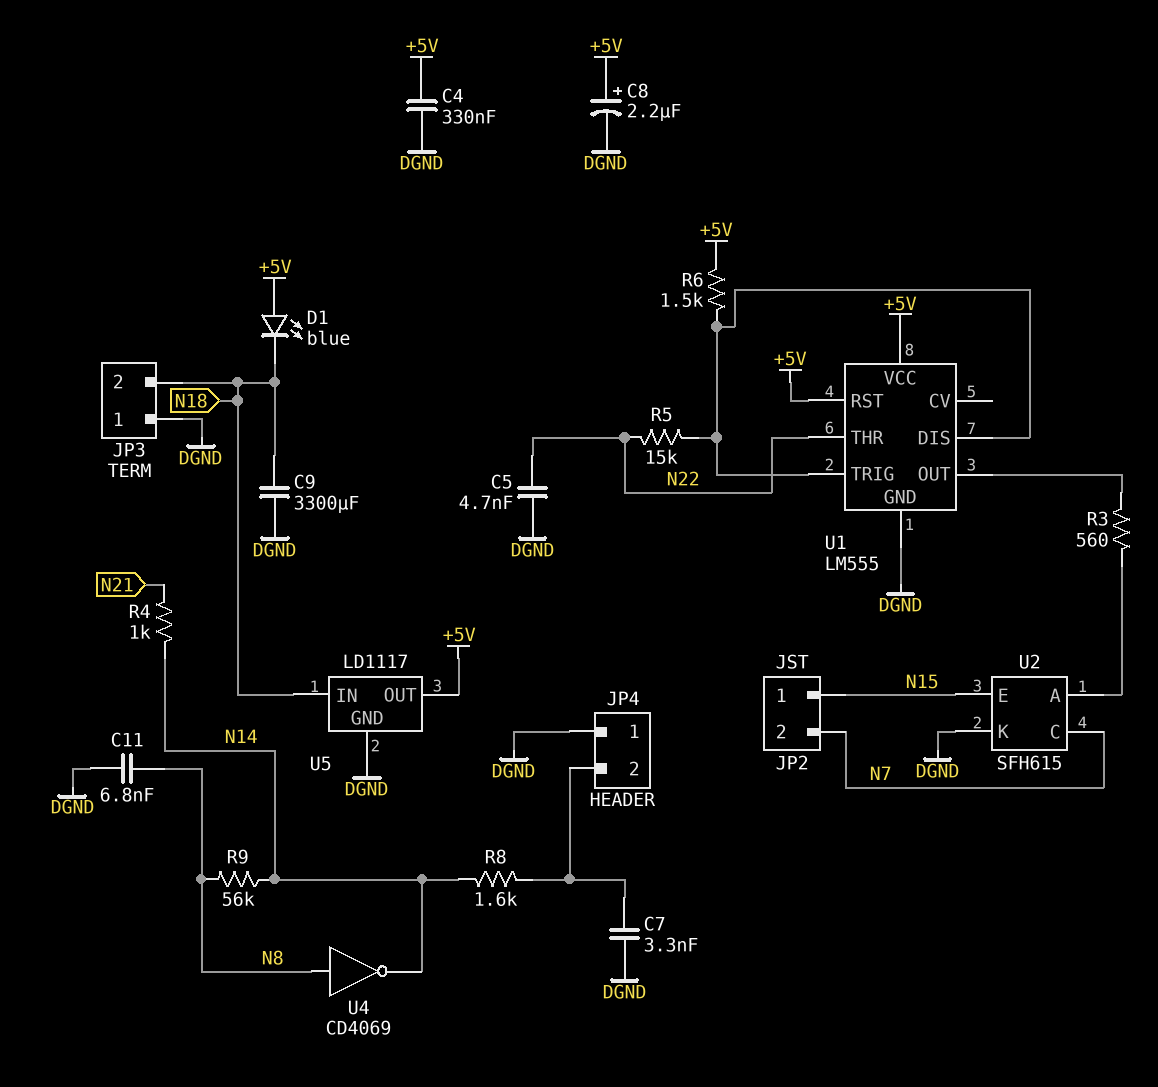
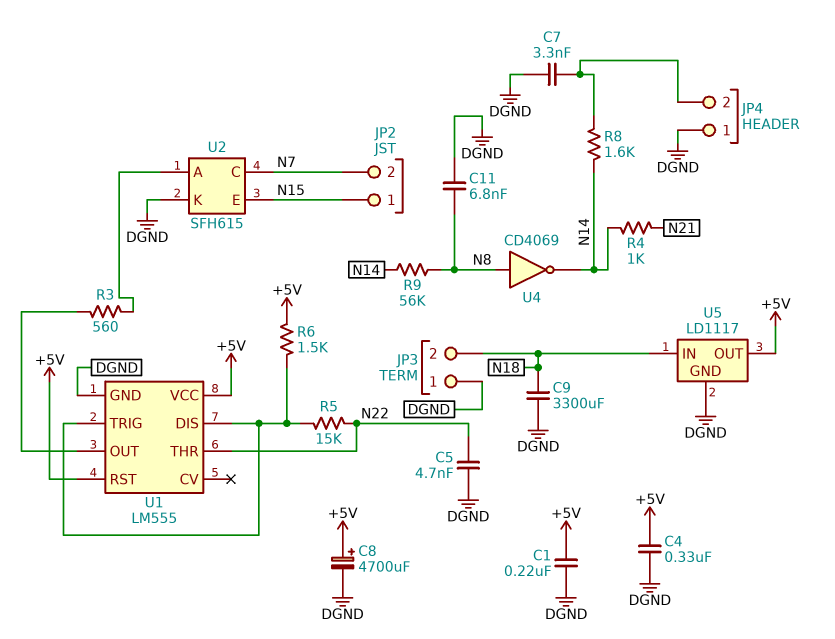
C1: none -> 220nF (+5V, DGND)
C8: 2.2uF (plus +5V, minus DGND) -> 4700uF (plus +5V, minus DGND)
D1: LED blue (A +5V, K N18) -> none

